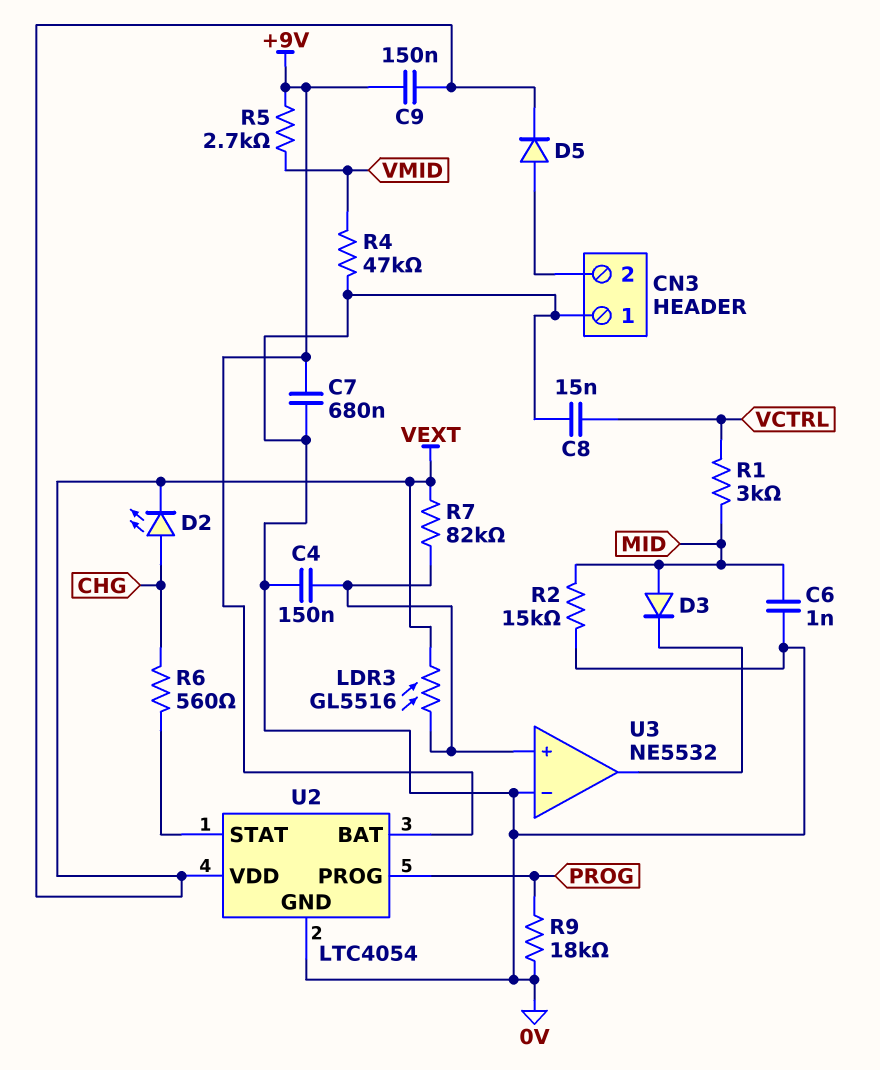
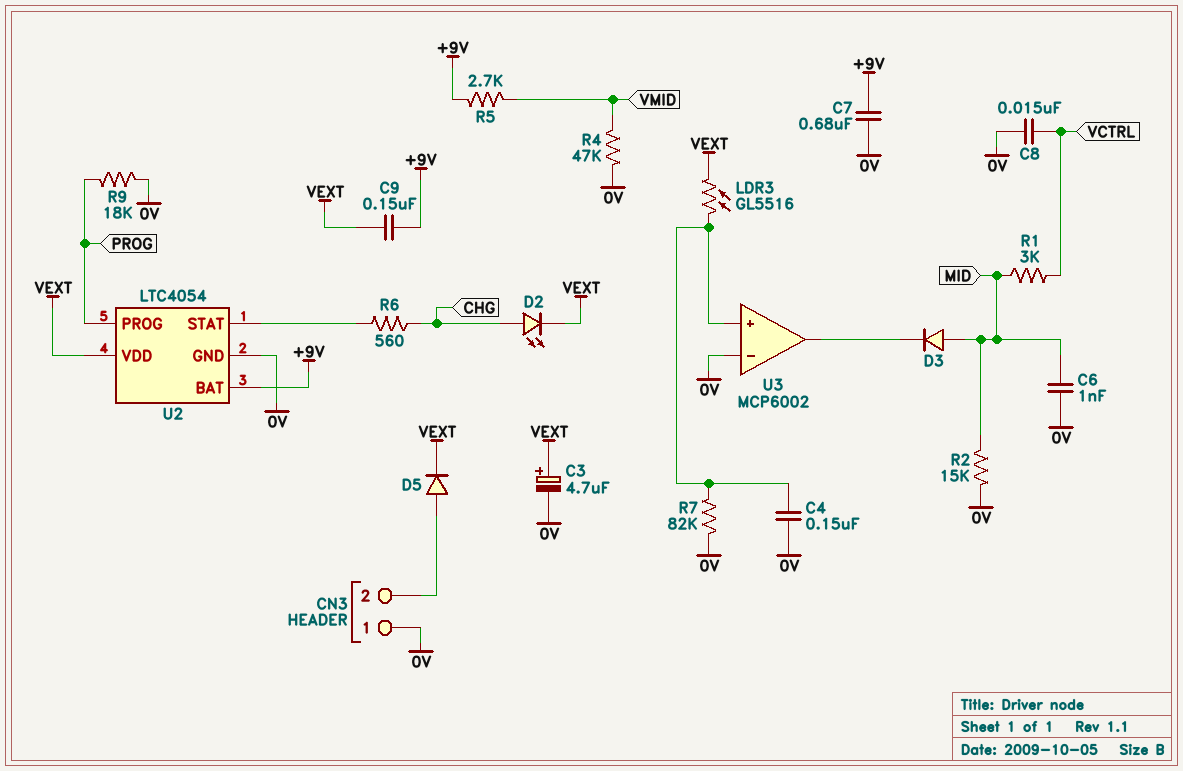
C3: none -> 4.7uF (plus VEXT, minus 0V)
R7: 82k (U3/in+, VEXT) -> 82k (0V, U3/in+)
U3: NE5532 -> MCP6002

